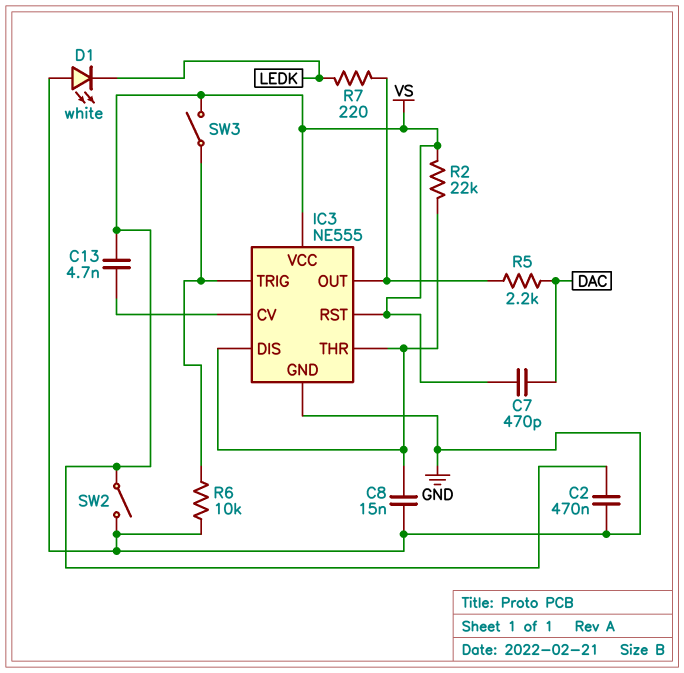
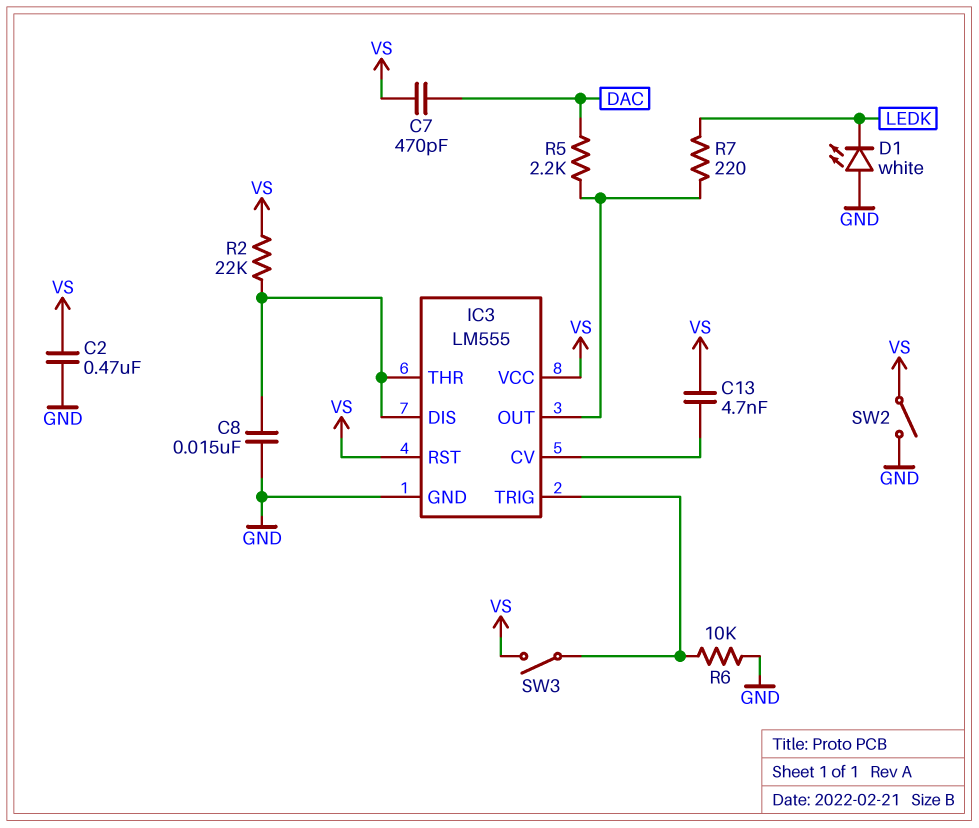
IC3: NE555 -> LM555

